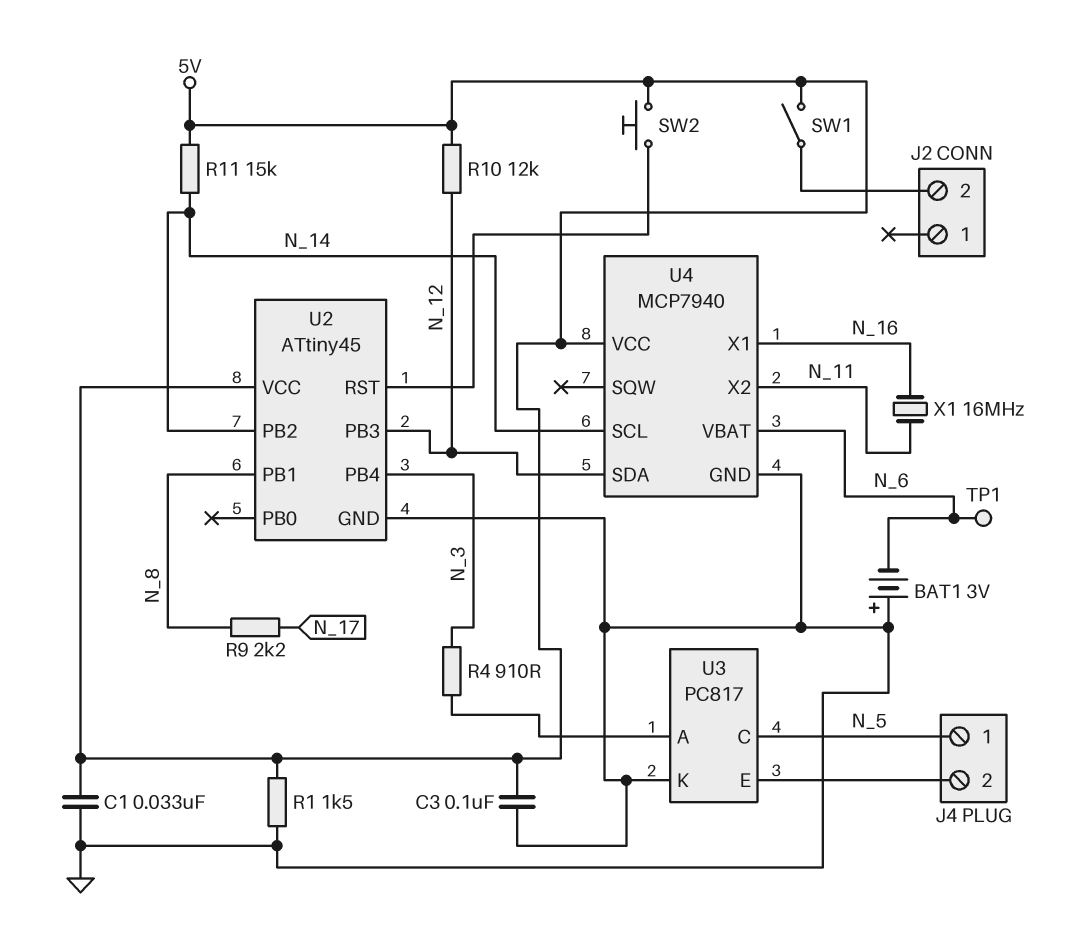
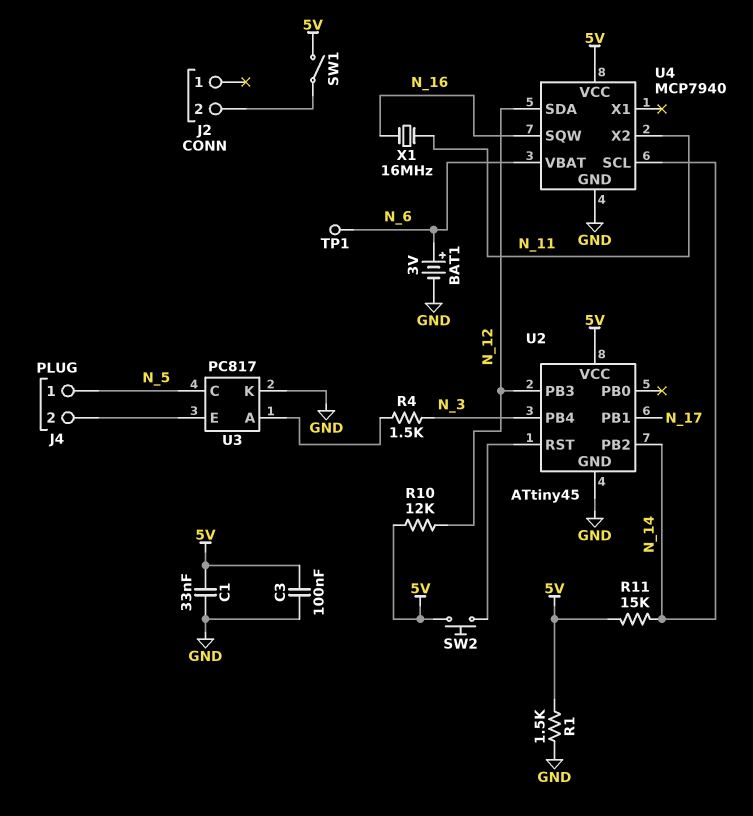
BAT1: 3V (plus GND, minus N_6) -> 3V (plus N_6, minus GND)
R4: 910 (N_3, U3/A) -> 1.5k (N_3, U3/A)
R9: 2.2k (N_8, N_17) -> none
U2 pin PB1: N_8 -> N_17
U4 pin SQW: none -> N_16
U4 pin X1: N_16 -> none

